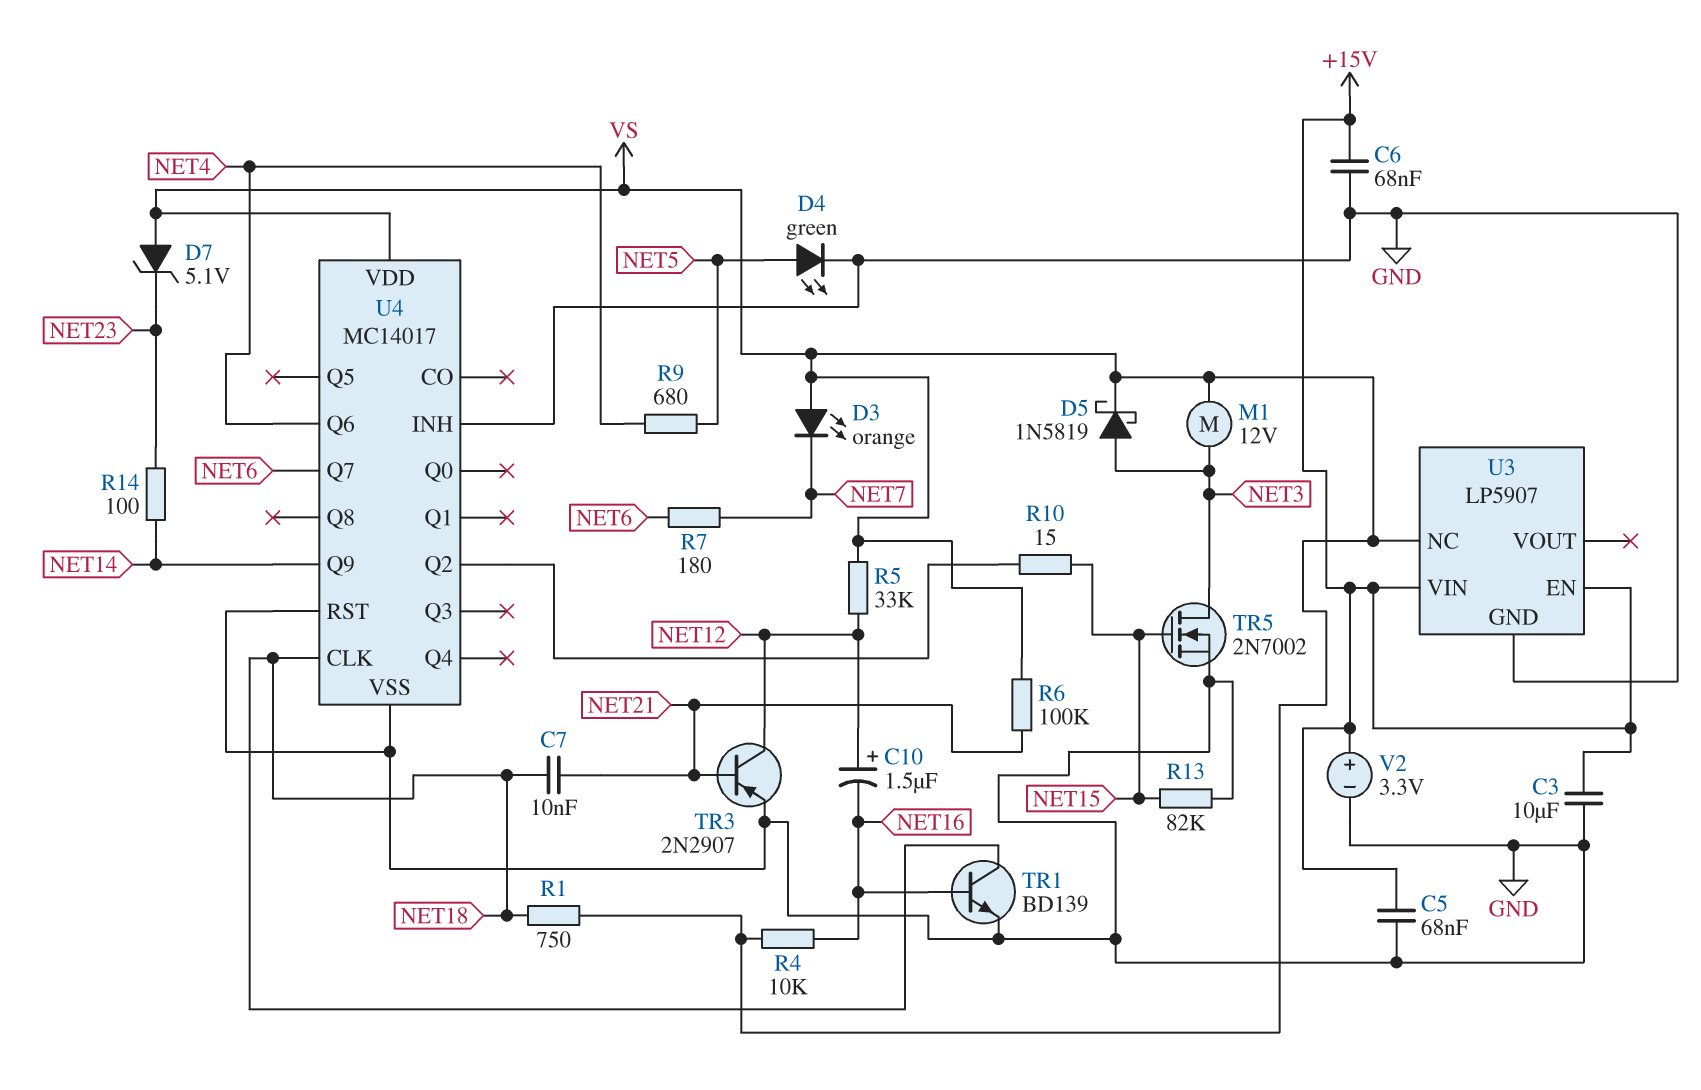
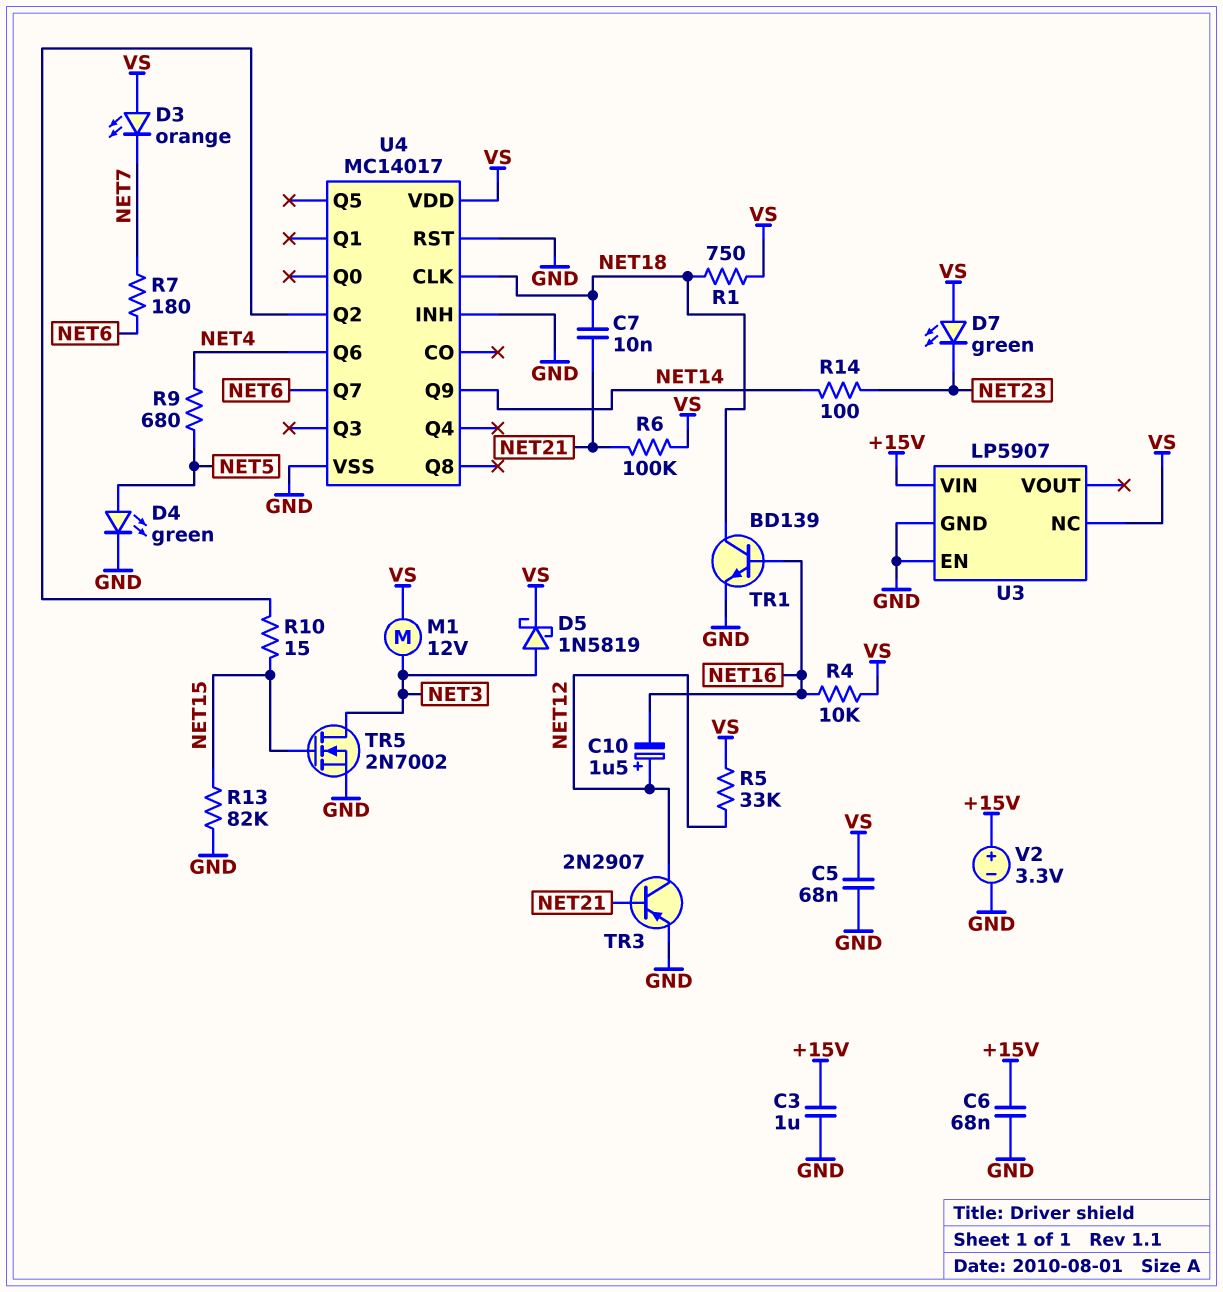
C3: 10uF (+15V, GND) -> 1uF (+15V, GND)
C5: 68nF (+15V, GND) -> 68nF (GND, VS)
D7: zener 5.1V (A VS, K NET23) -> LED green (A VS, K NET23)
U3 pin EN: +15V -> GND

